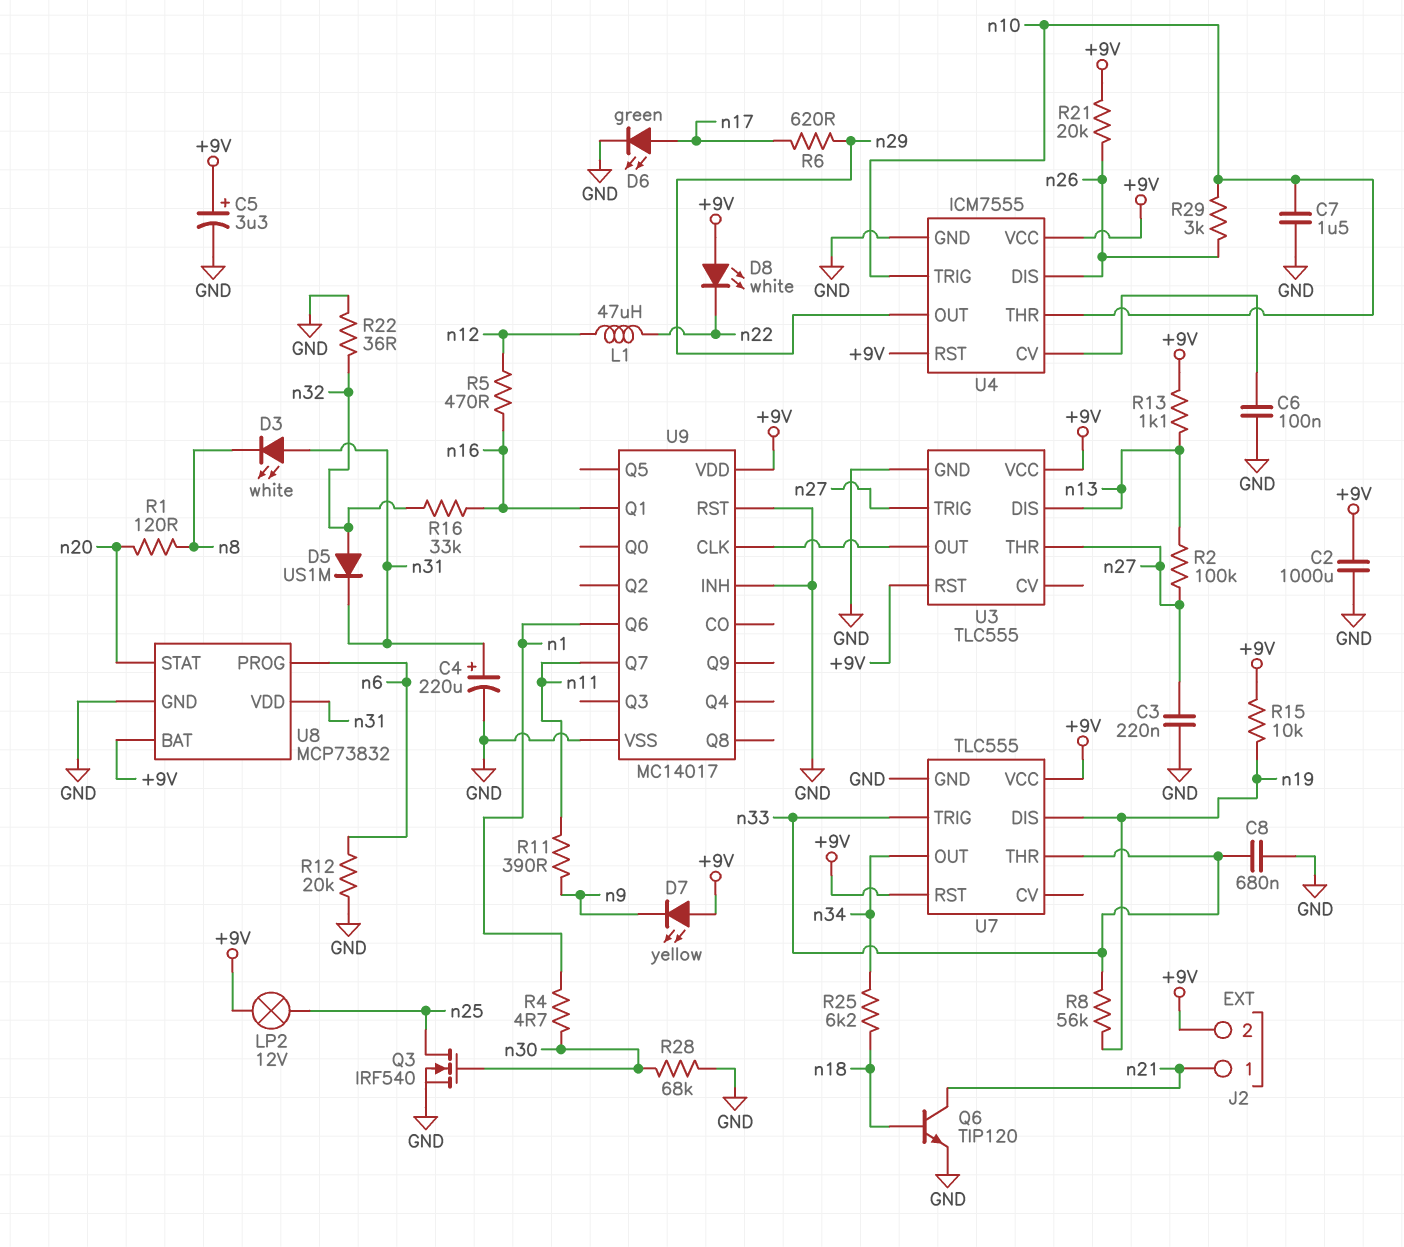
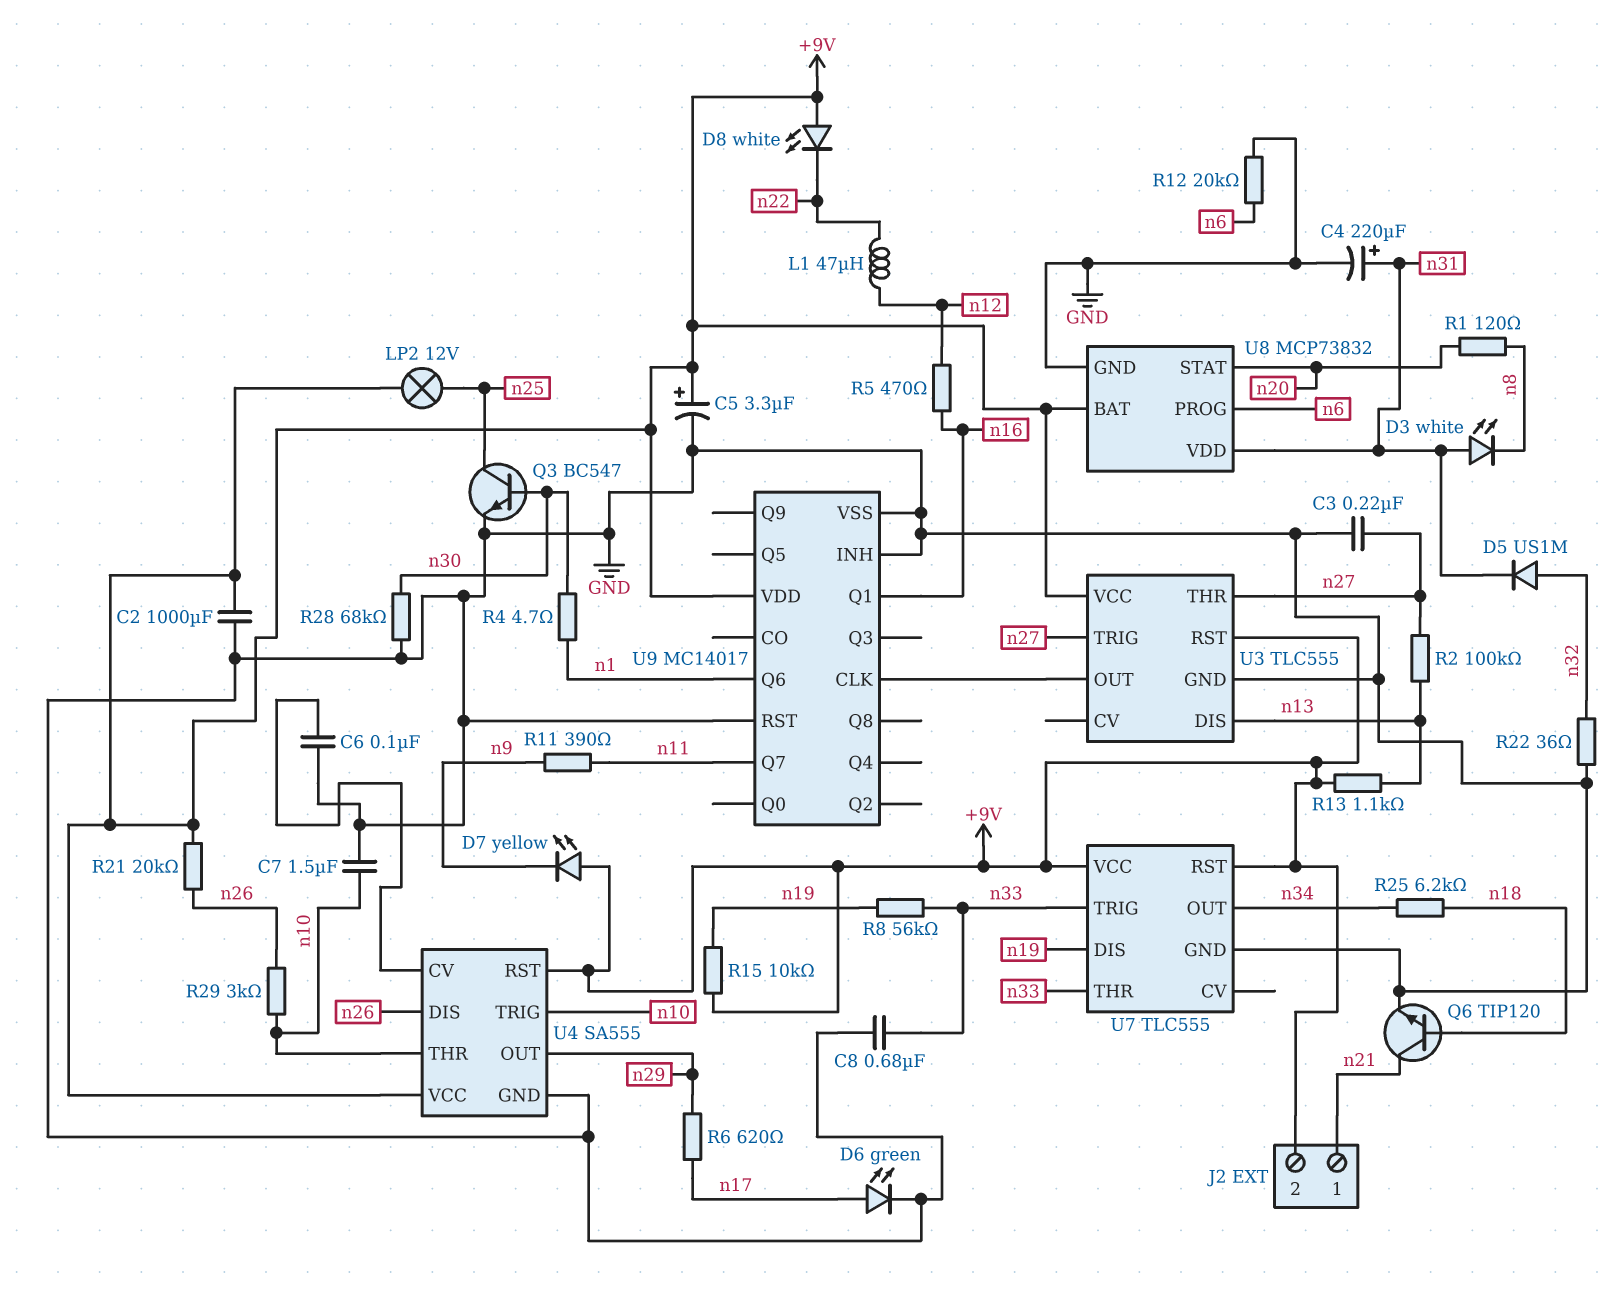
Q3: NMOS IRF540 (G n30, D n25, S GND) -> NPN BC547 (B n30, C n25, E GND)
R16: 33k (n16, n32) -> none
U4: ICM7555 -> SA555

